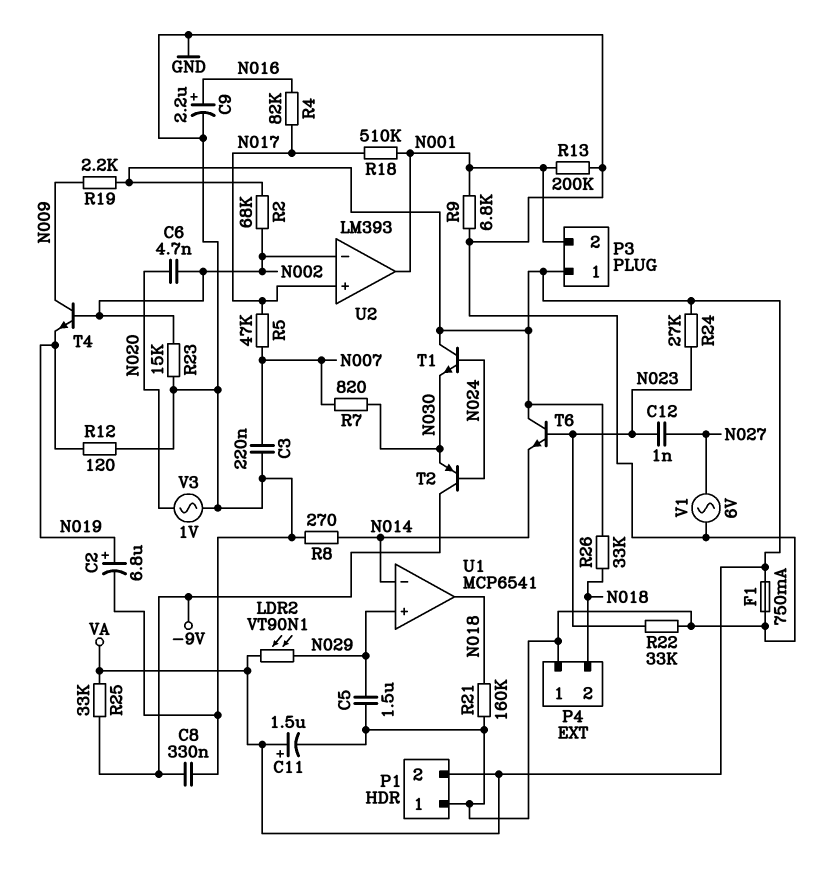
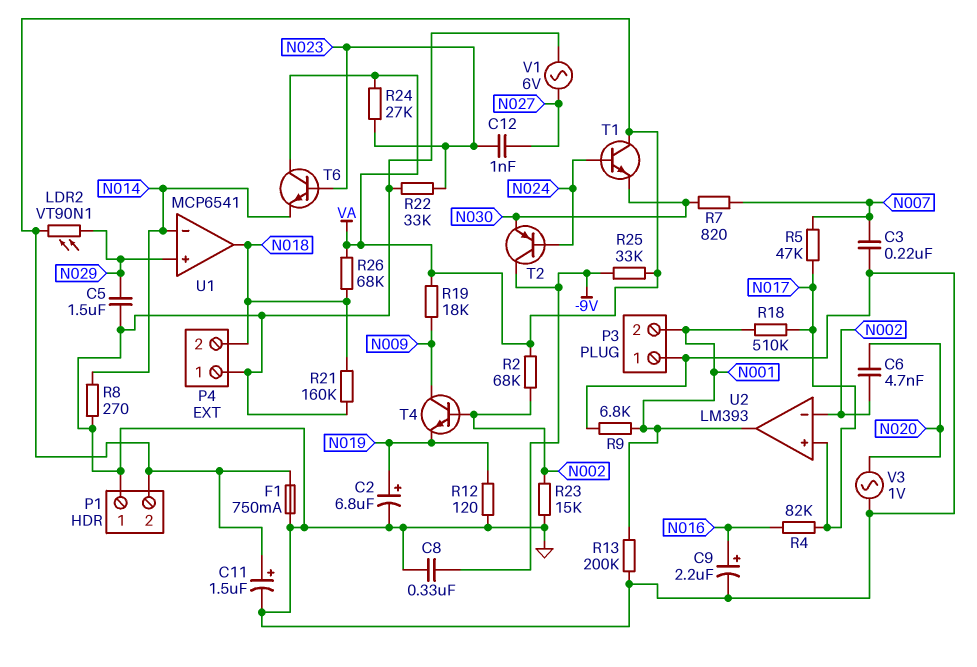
P3 pin 1: VA -> GND
R19: 2.2k (N009, VA) -> 18k (N009, VA)
R26: 33k (N018, VA) -> 68k (N018, VA)

